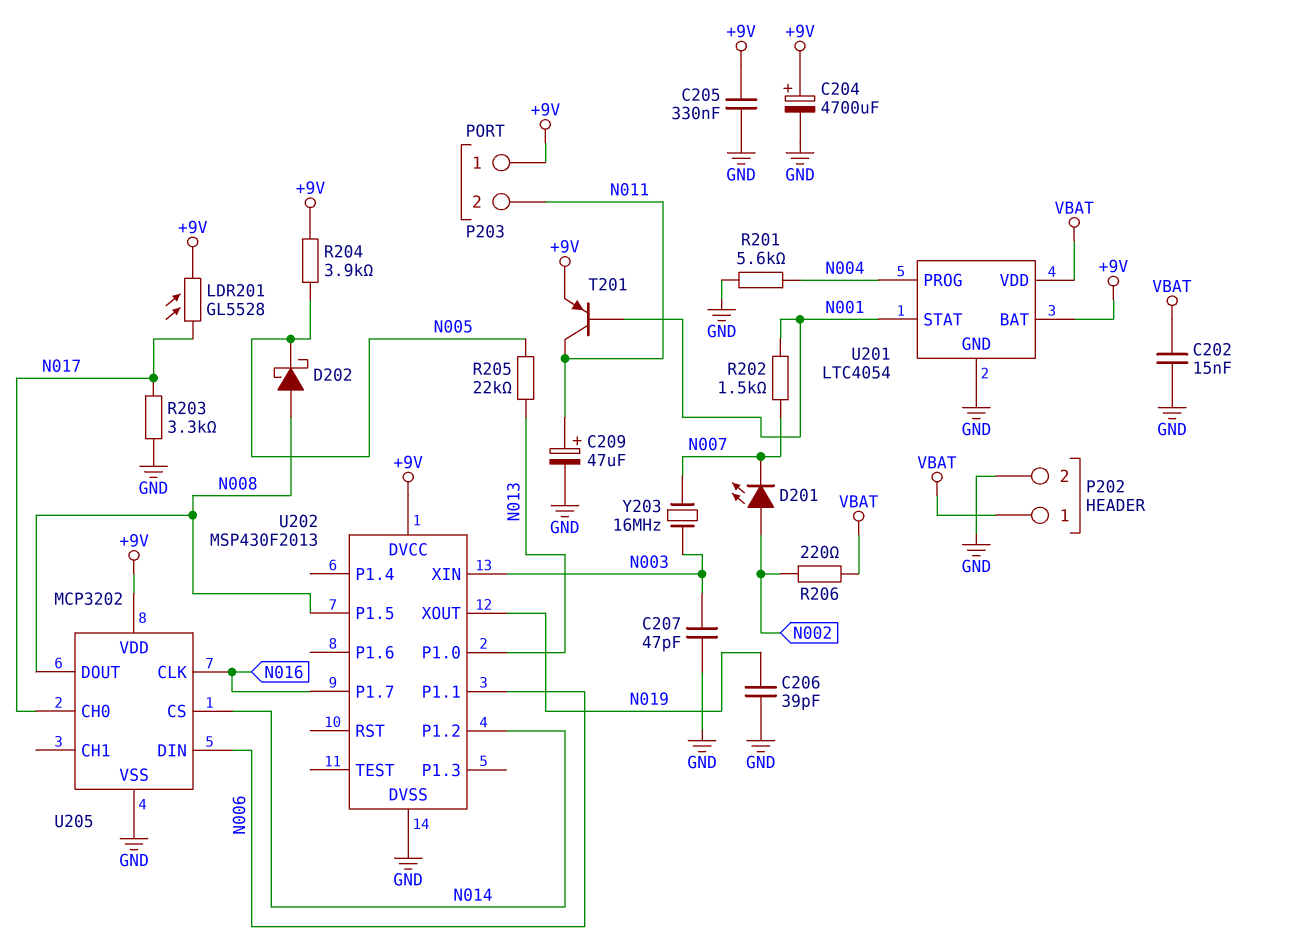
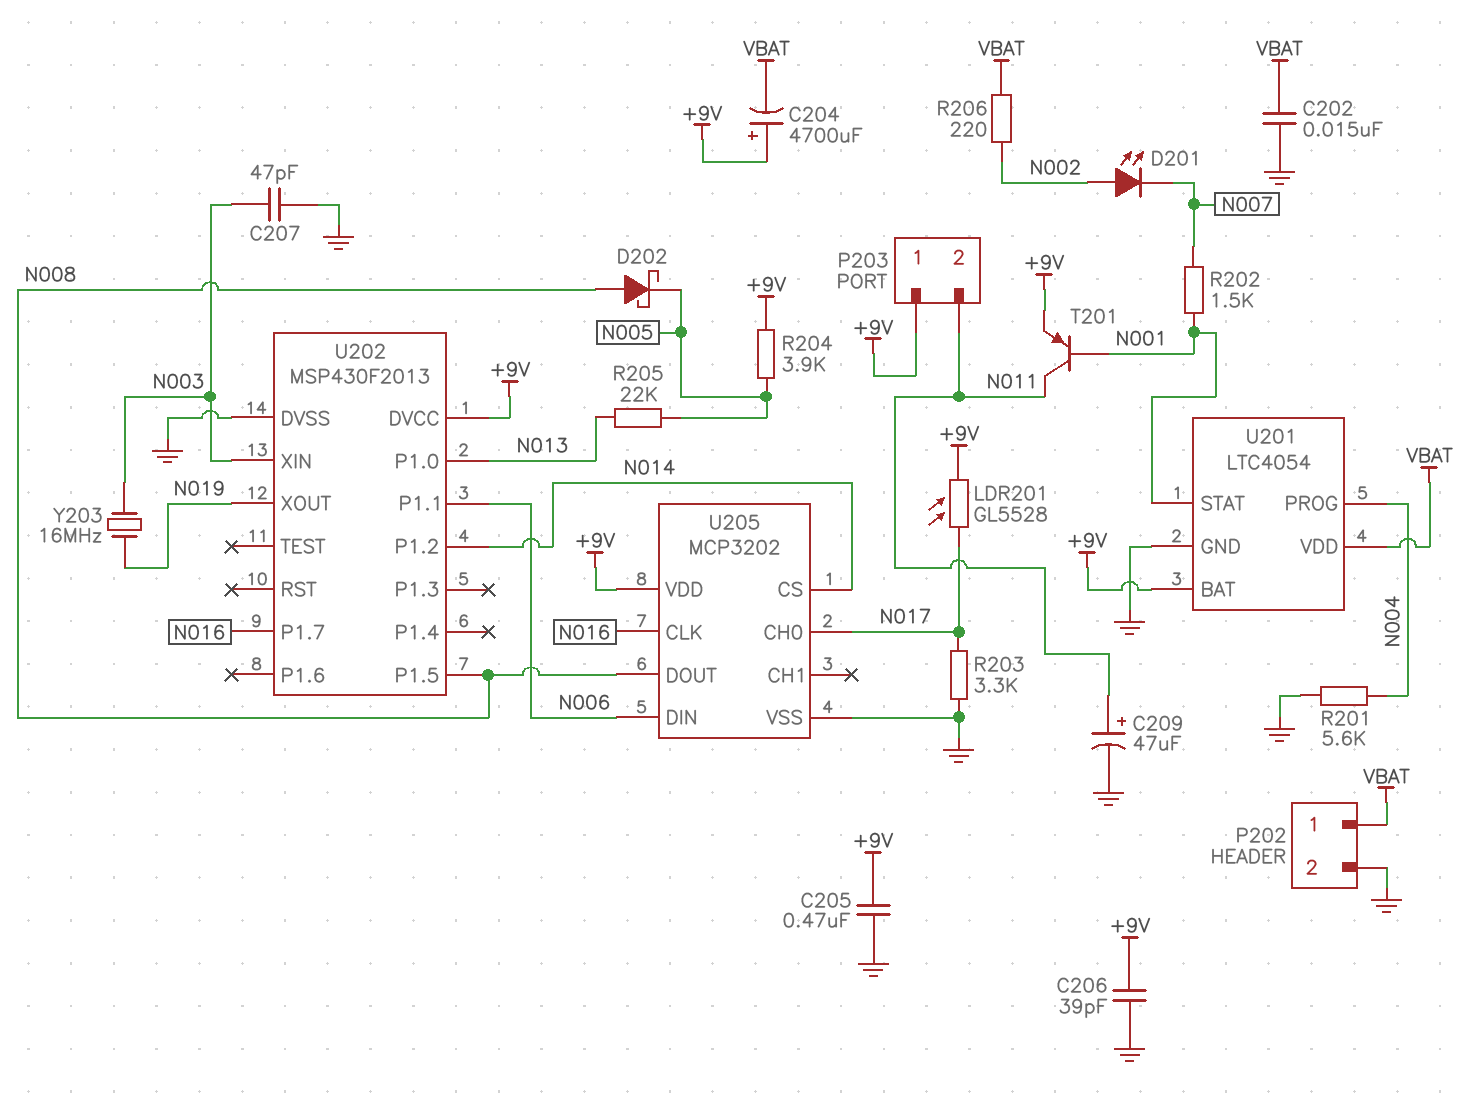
C204: 4700uF (plus +9V, minus GND) -> 4700uF (plus +9V, minus VBAT)
C205: 330nF (+9V, GND) -> 470nF (+9V, GND)
C206: 39pF (GND, N019) -> 39pF (+9V, GND)
Y203: 16MHz (N003, N007) -> 16MHz (N003, N019)

